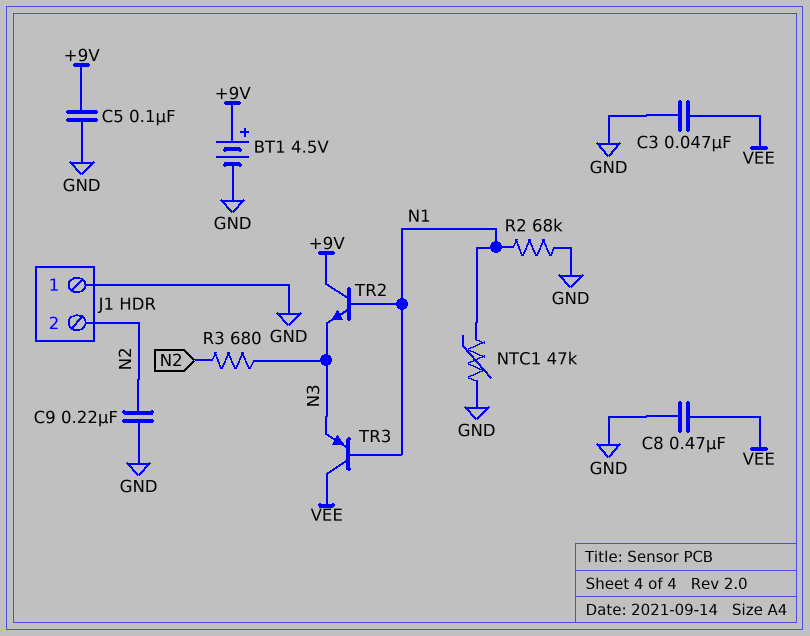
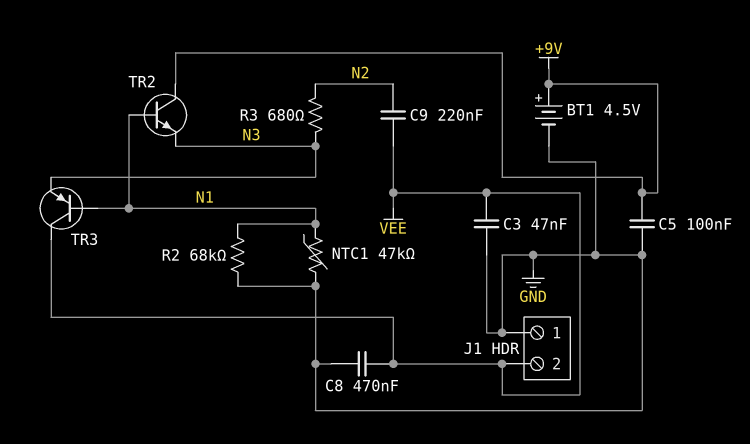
C9: 220nF (GND, N2) -> 220nF (N2, VEE)
J1 pin 2: N2 -> VEE

